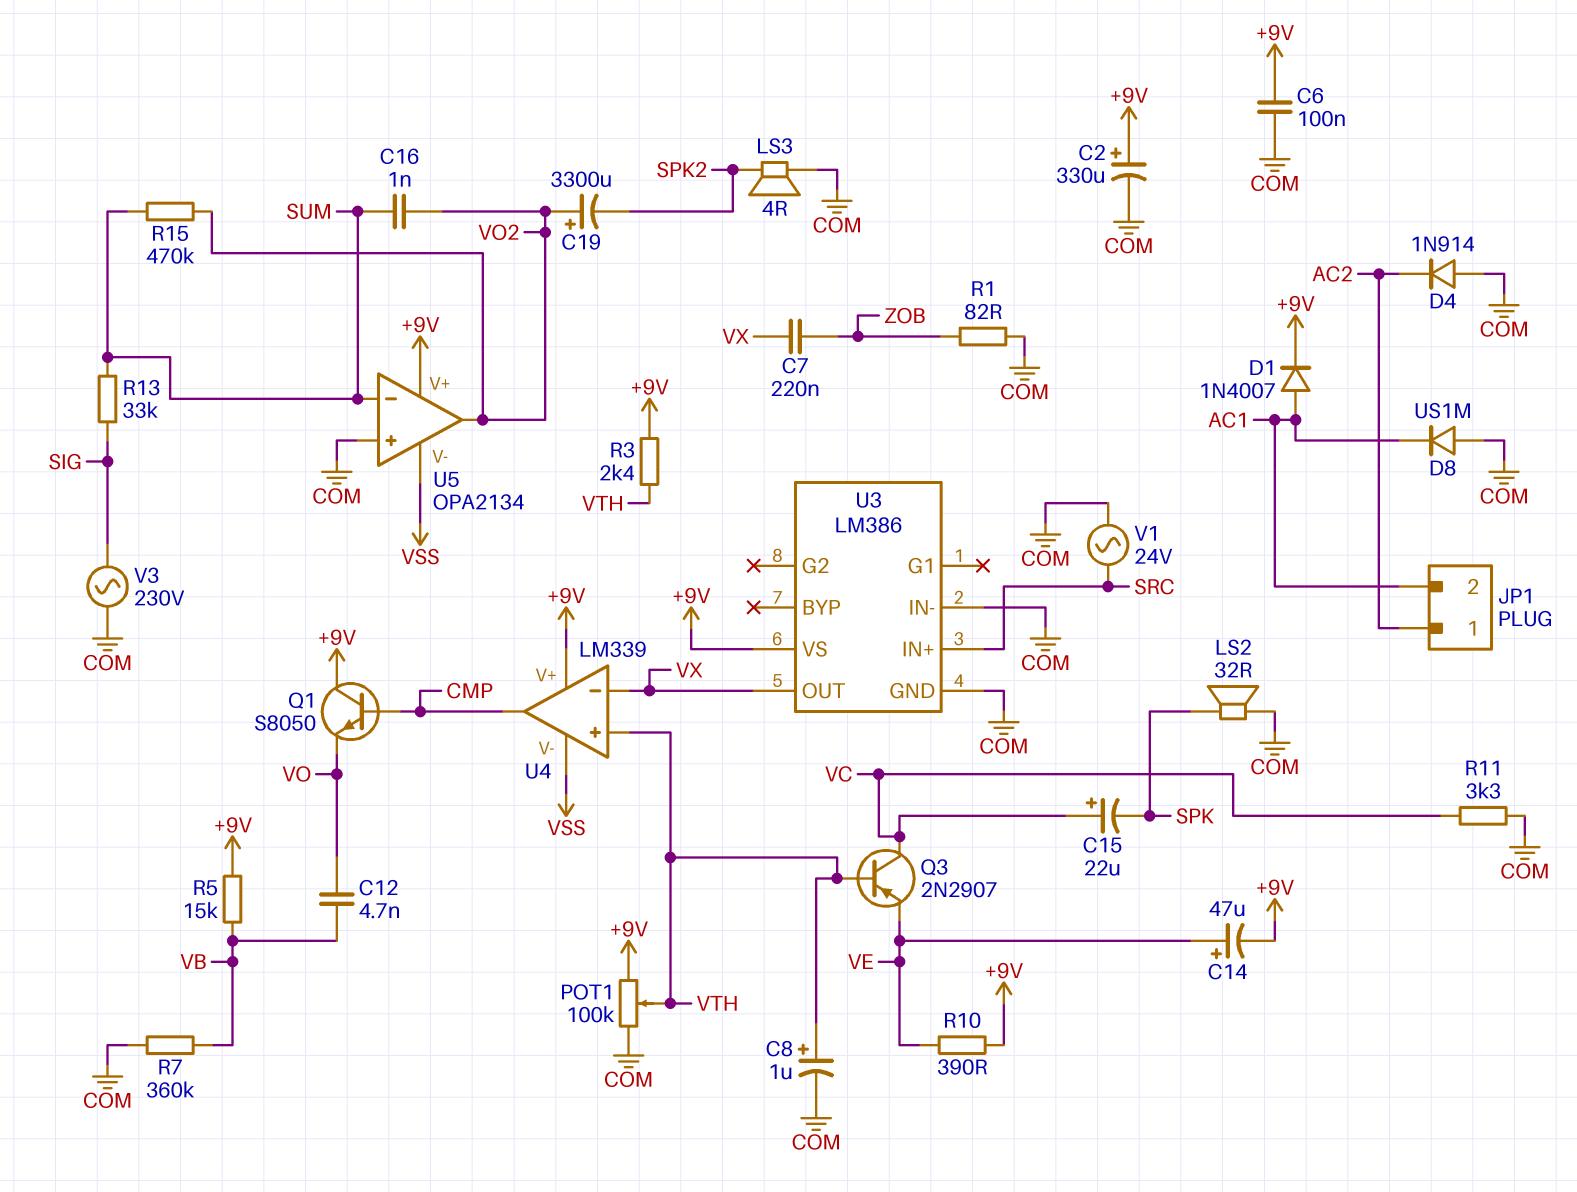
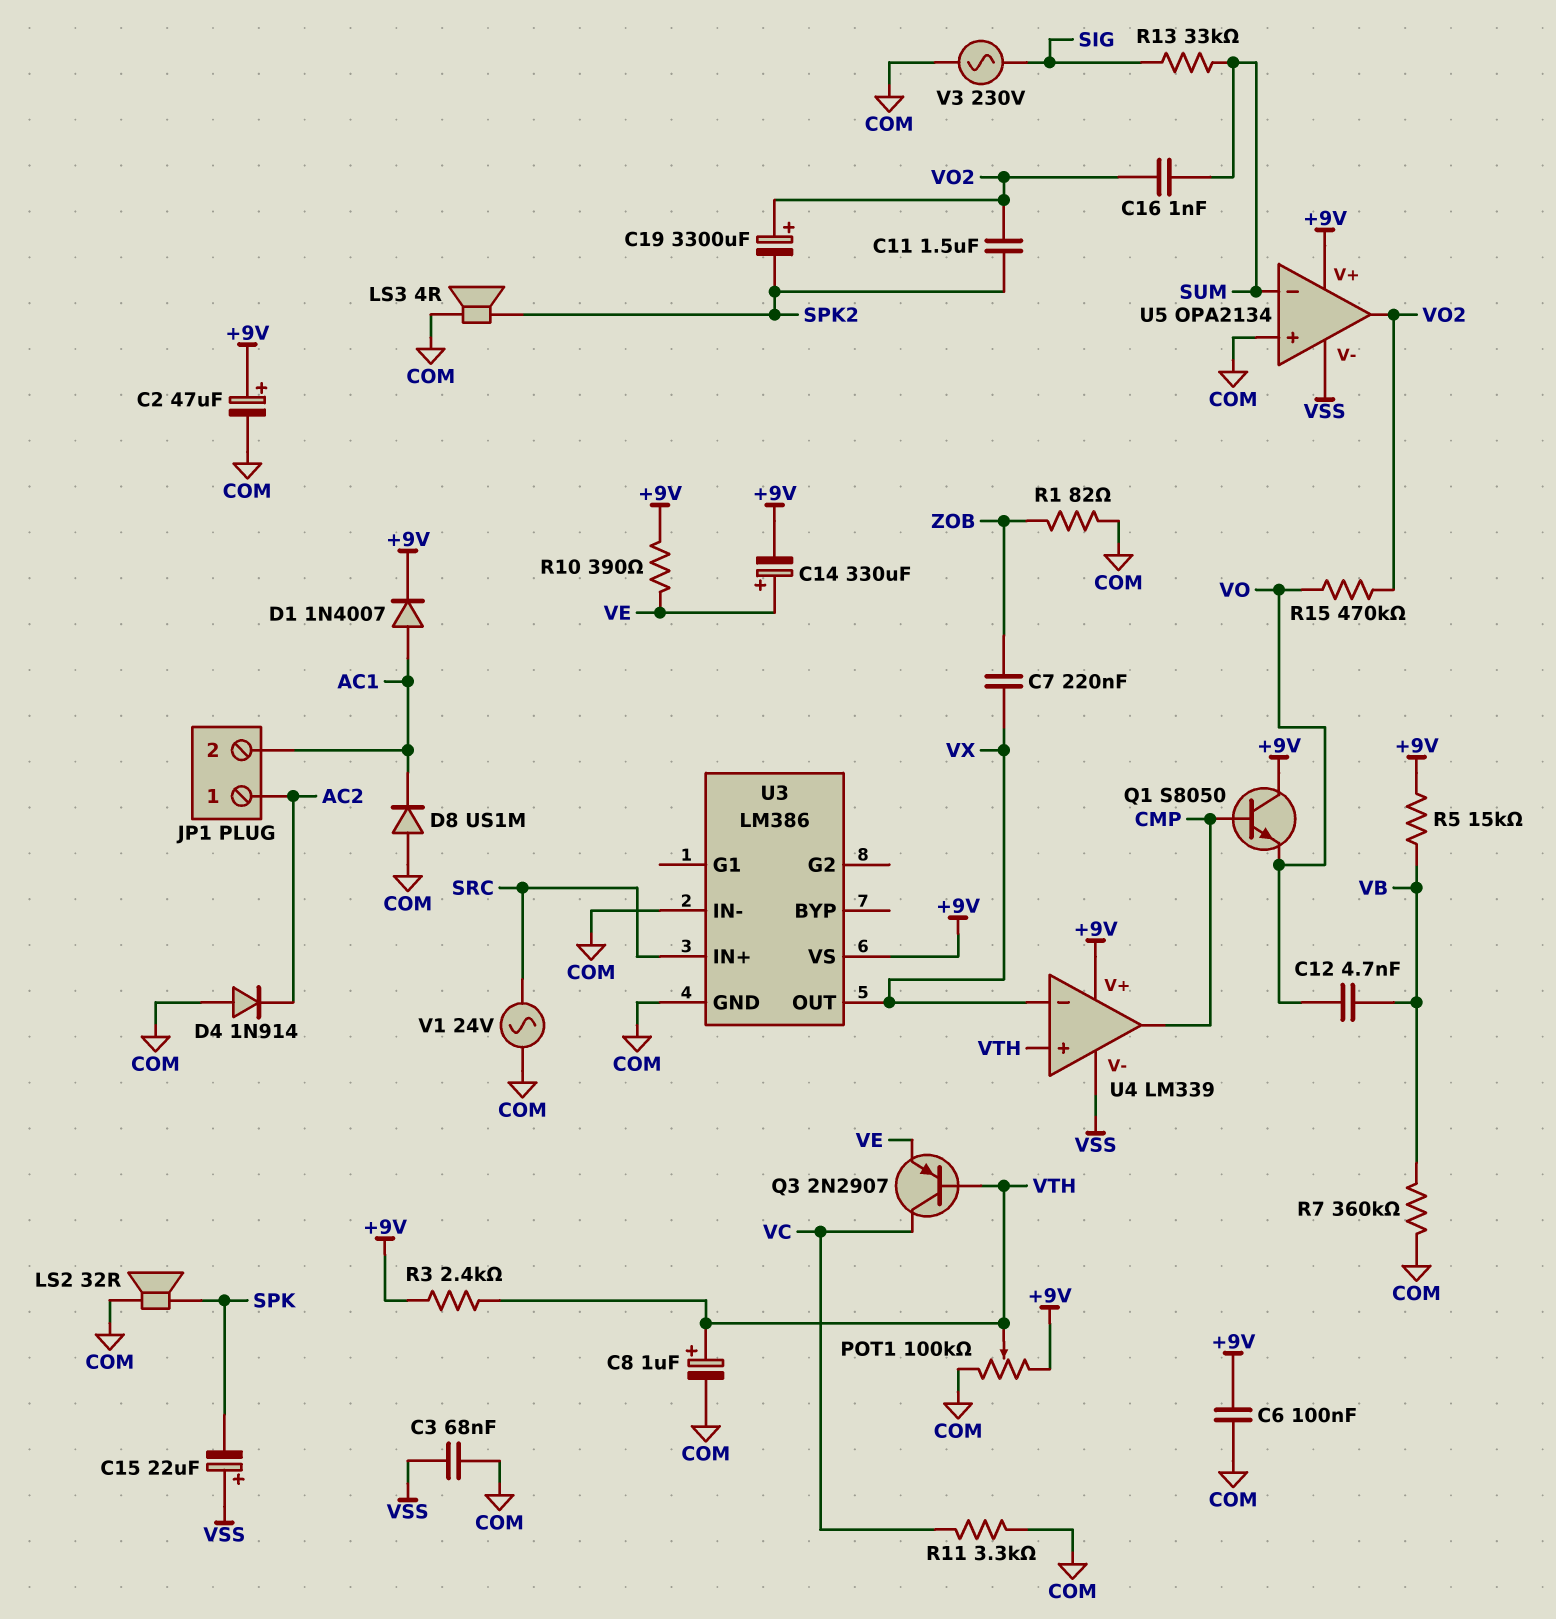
C2: 330uF (plus +9V, minus COM) -> 47uF (plus +9V, minus COM)
C3: none -> 68nF (COM, VSS)
C11: none -> 1.5uF (SPK2, VO2)
C14: 47uF (plus VE, minus +9V) -> 330uF (plus VE, minus +9V)
C15: 22uF (plus VC, minus SPK) -> 22uF (plus VSS, minus SPK)
R15: 470k (SUM, VO2) -> 470k (VO, VO2)

